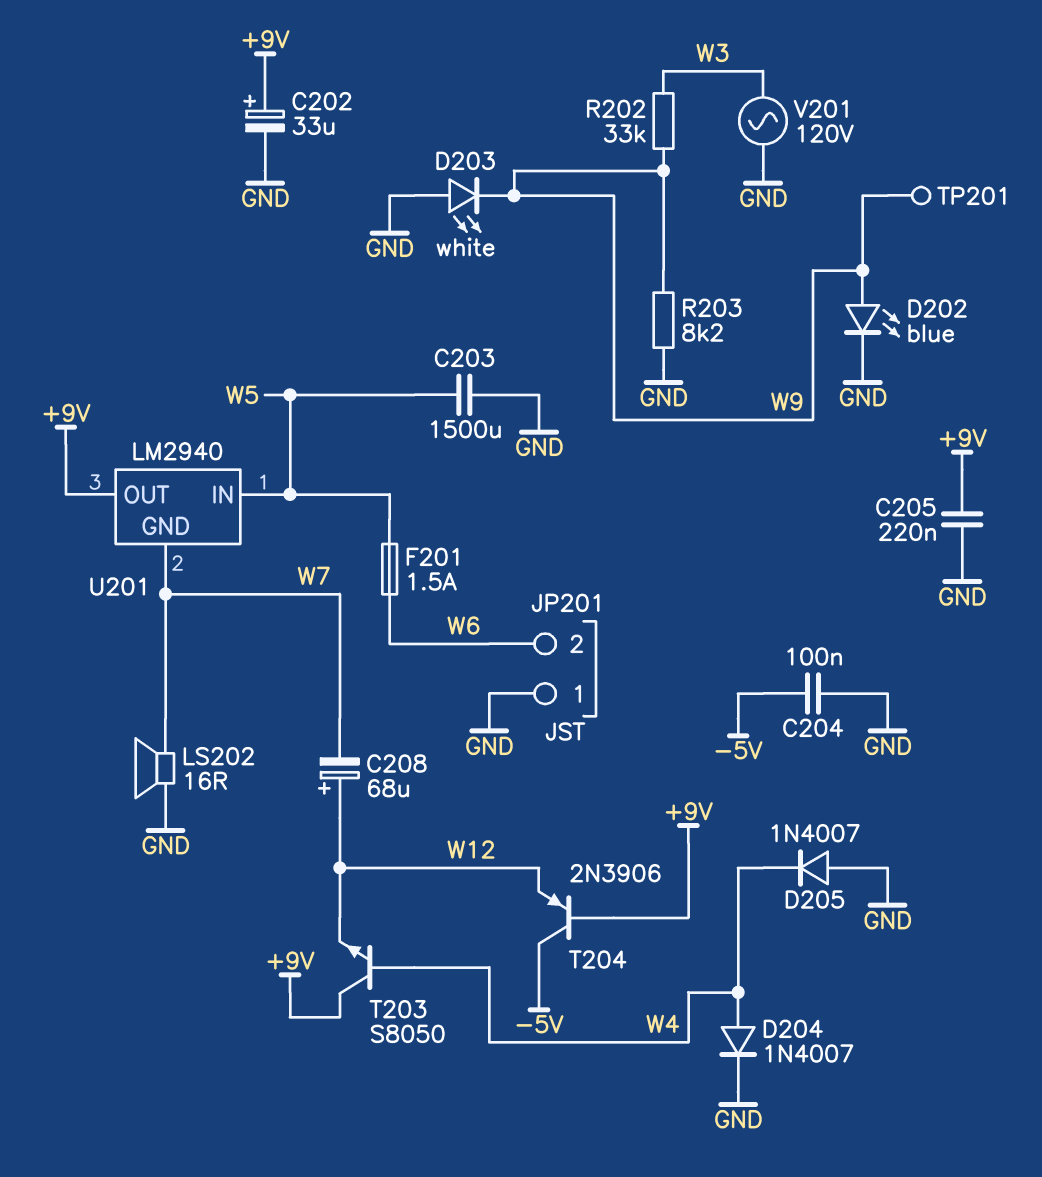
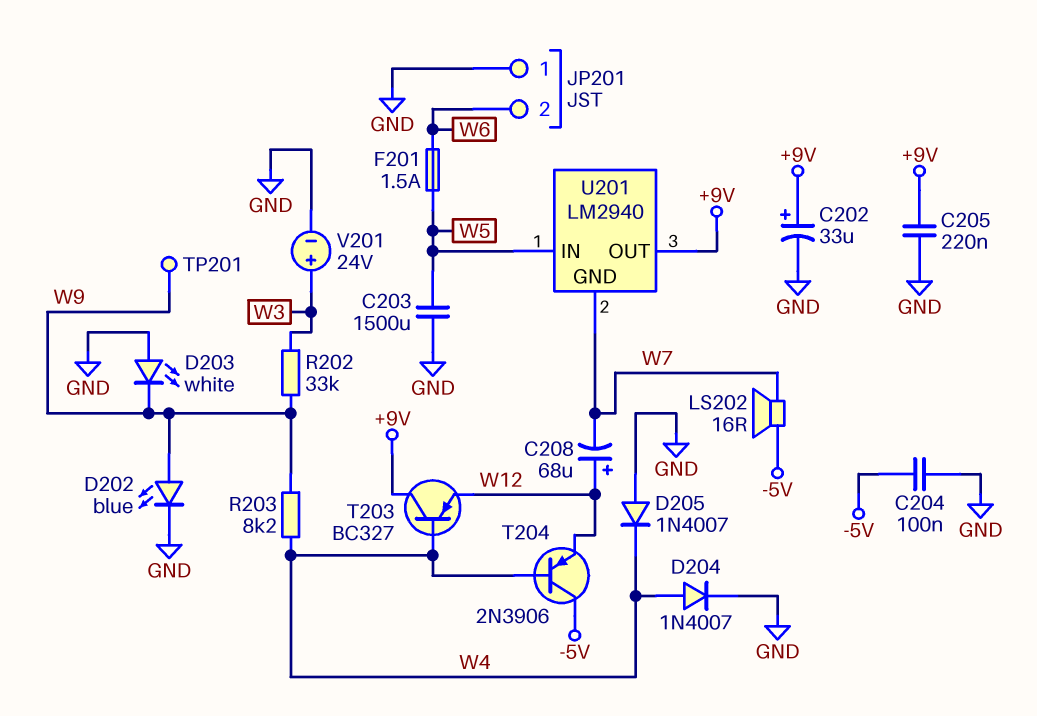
LS202: speaker 16R (GND, W7) -> speaker 16R (-5V, W7)
R203: 8.2k (GND, W9) -> 8.2k (W4, W9)
T203: NPN S8050 (B W4, C +9V, E W12) -> PNP BC327 (B W4, C +9V, E W12)
T204: PNP 2N3906 (B +9V, C -5V, E W12) -> PNP 2N3906 (B W4, C -5V, E W12)
V201: AC 120V (GND, W3) -> 24V (plus W3, minus GND)

